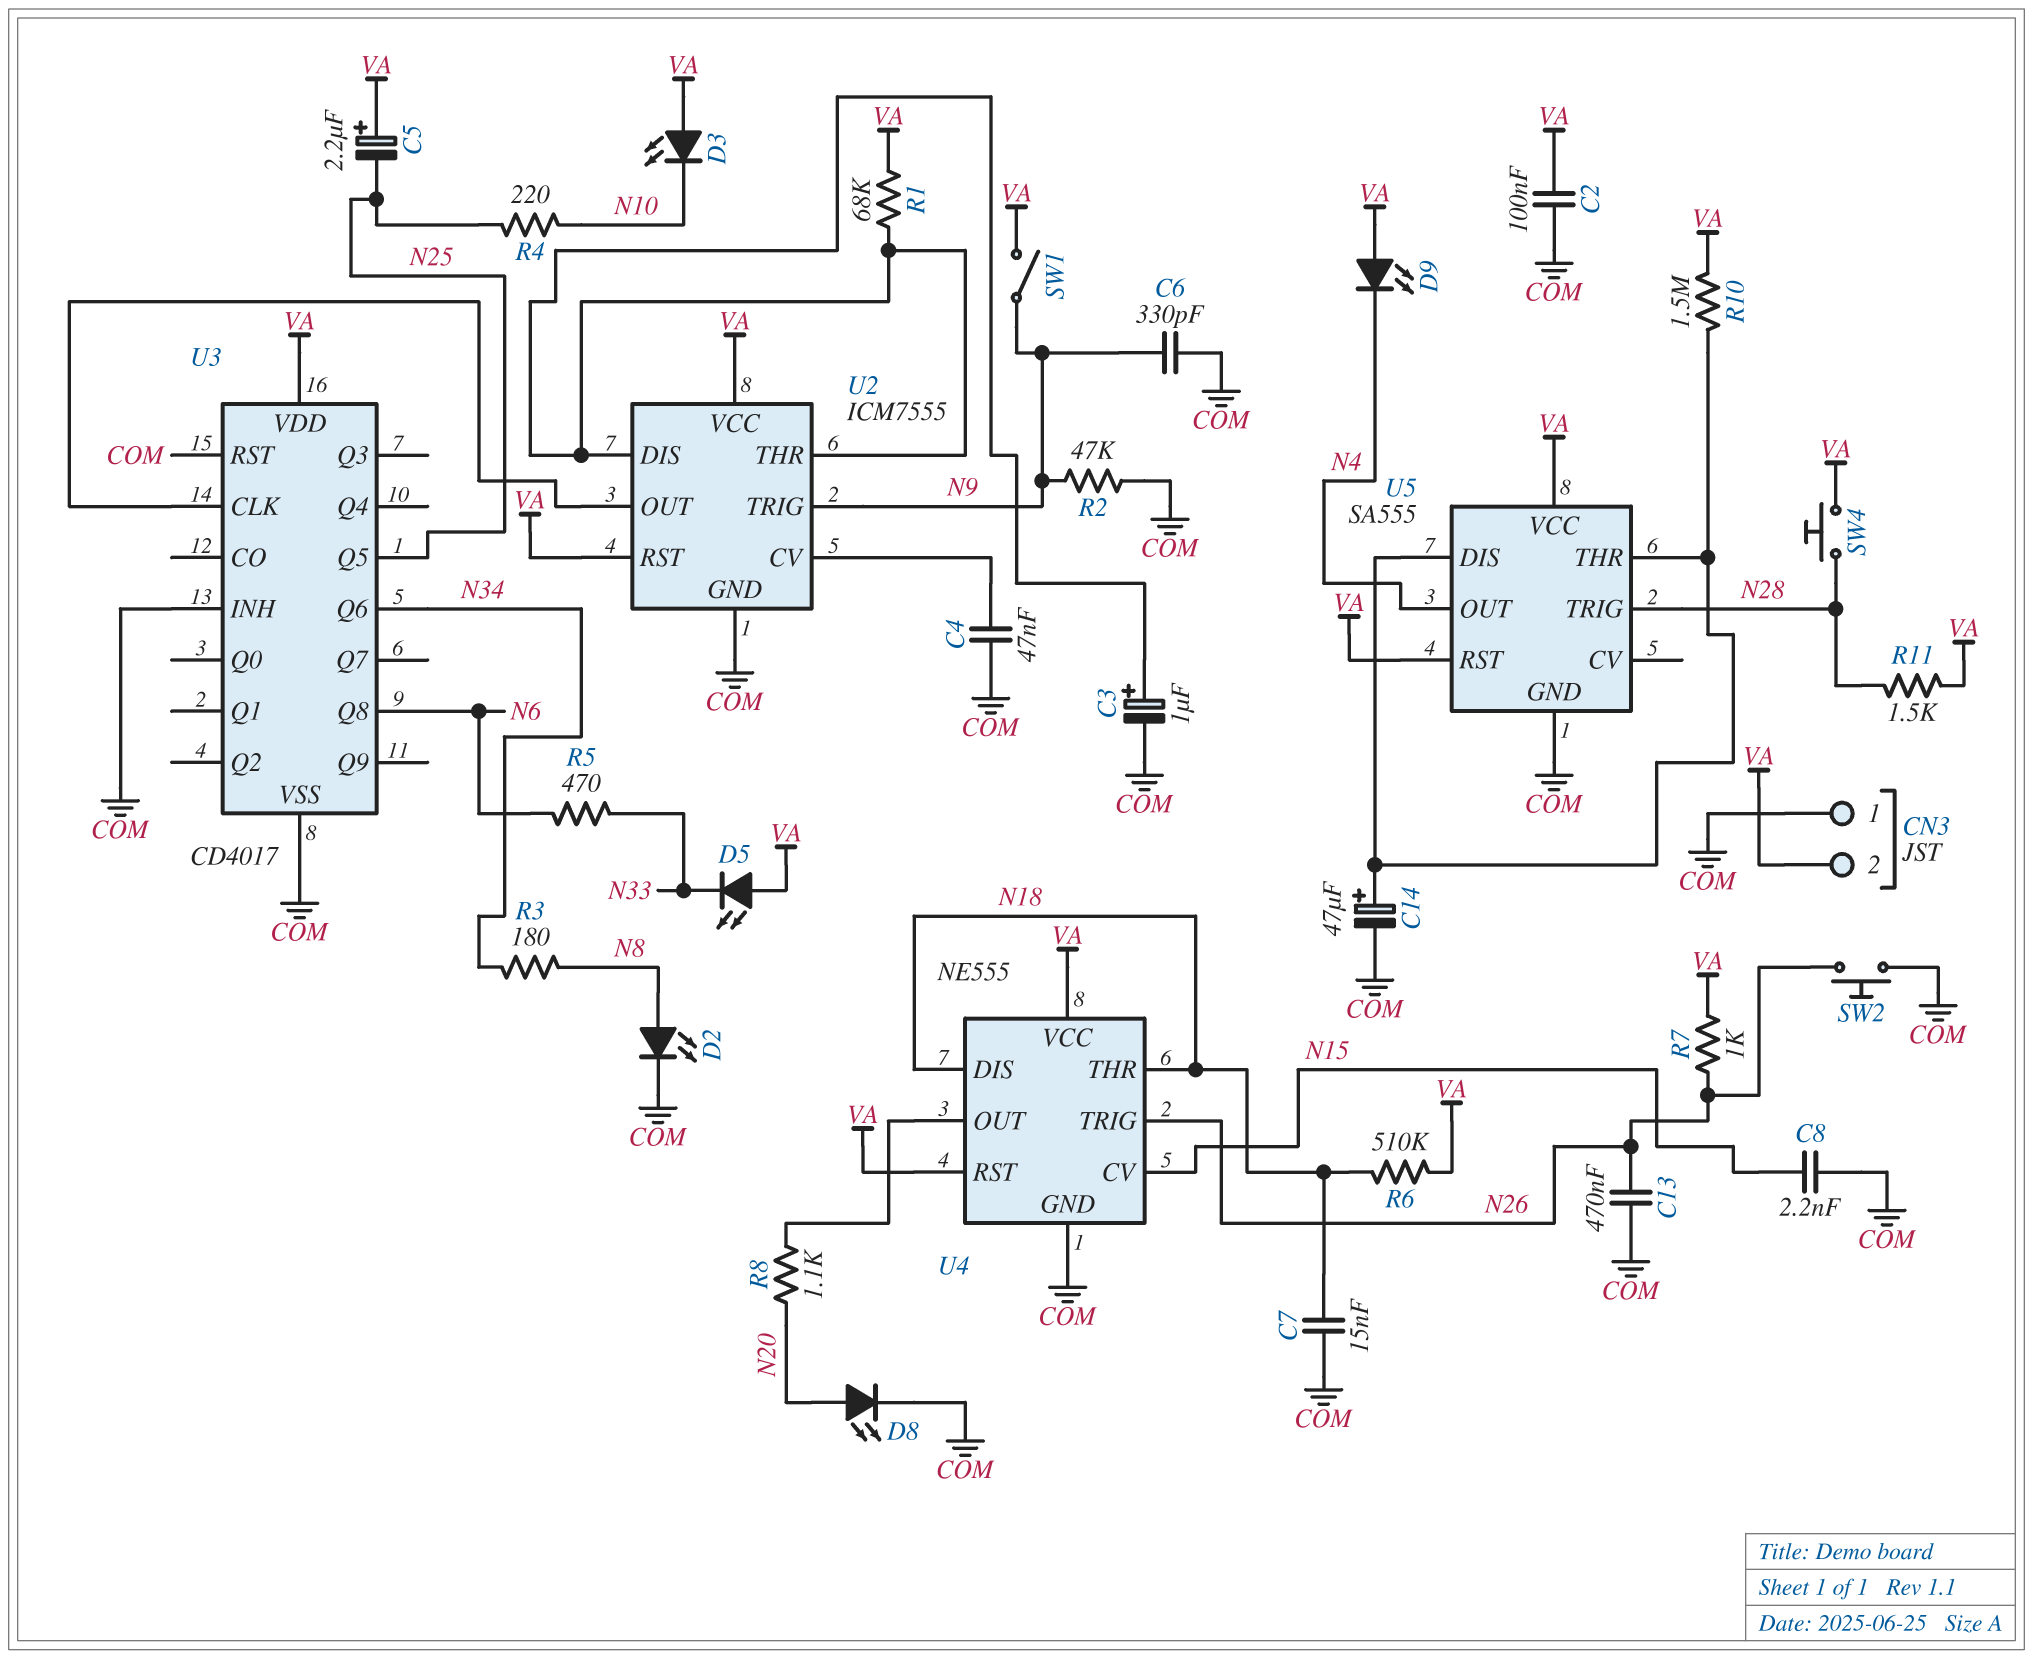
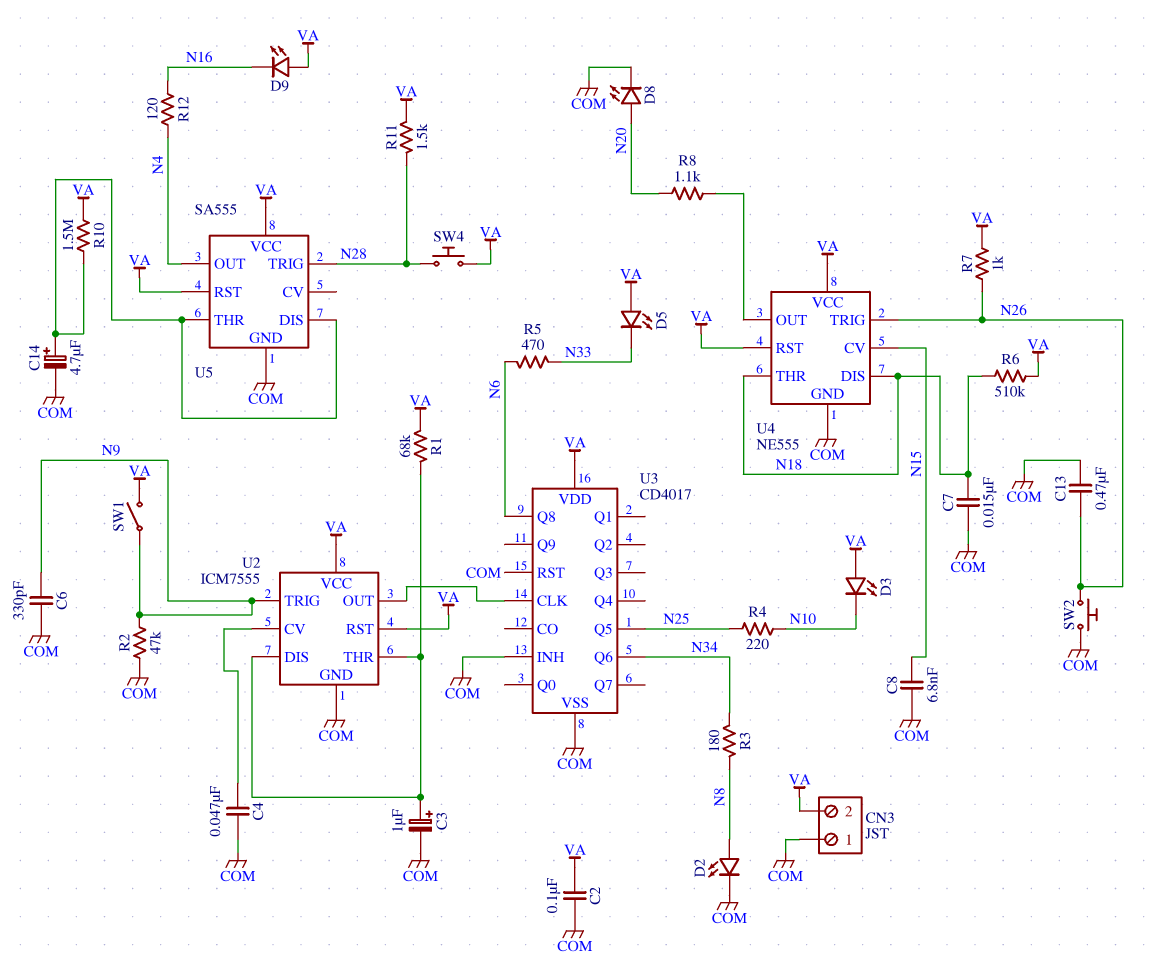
C5: 2.2uF (plus VA, minus N25) -> none
C8: 2.2nF (COM, N15) -> 6.8nF (COM, N15)
C14: 47uF (plus U5/DIS, minus COM) -> 4.7uF (plus U5/DIS, minus COM)
D9: LED (A VA, K N4) -> LED (A VA, K N16)
R12: none -> 120 (N4, N16)

